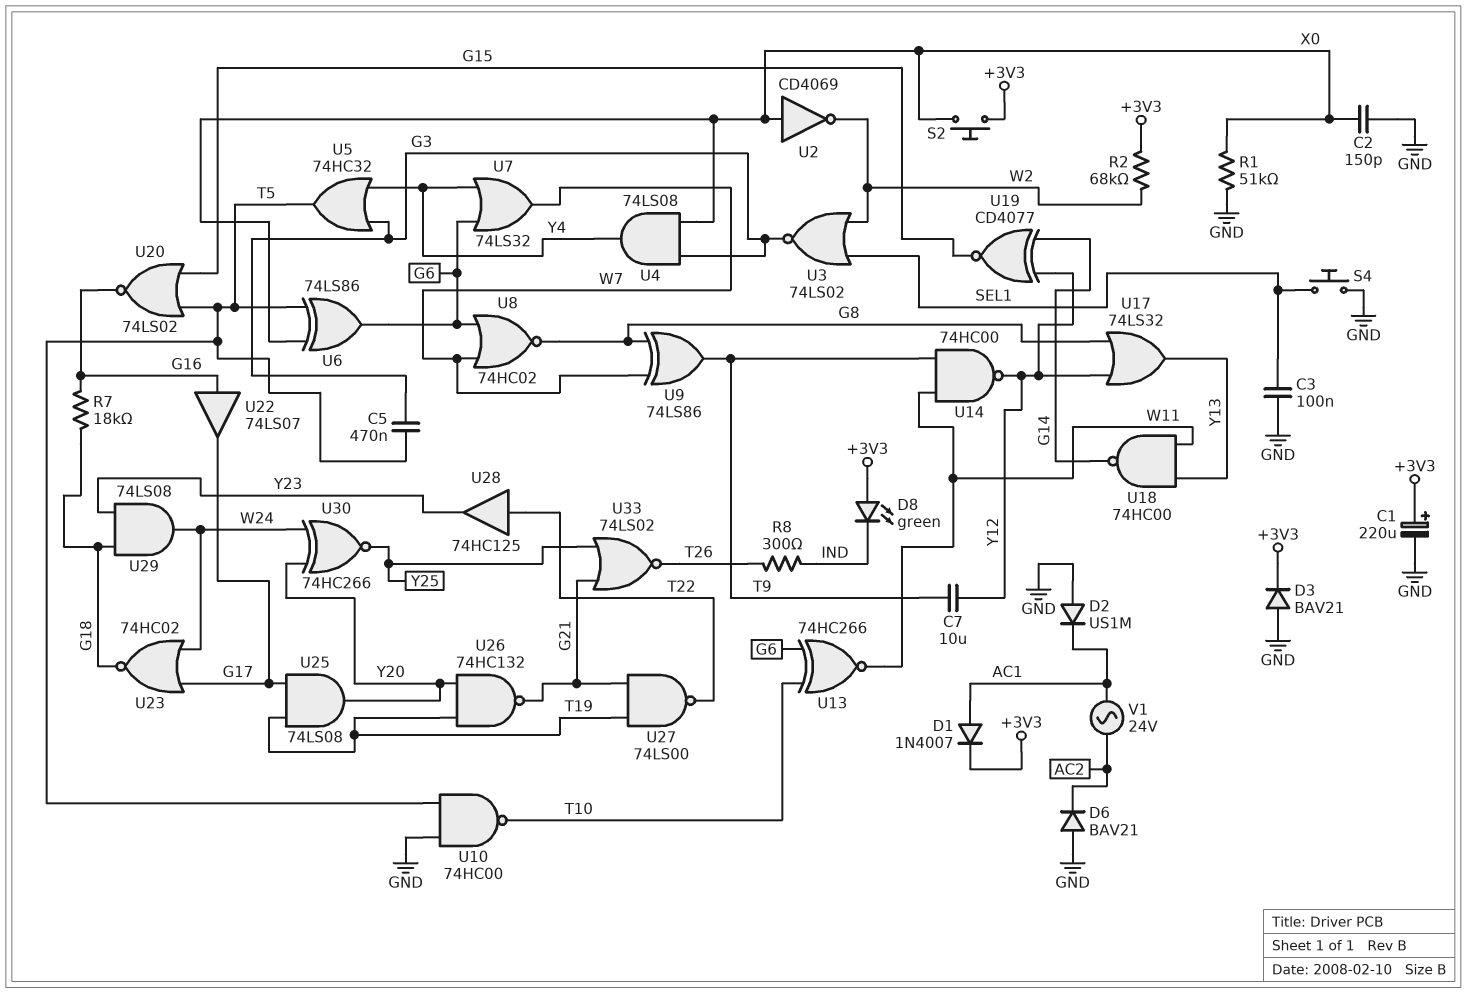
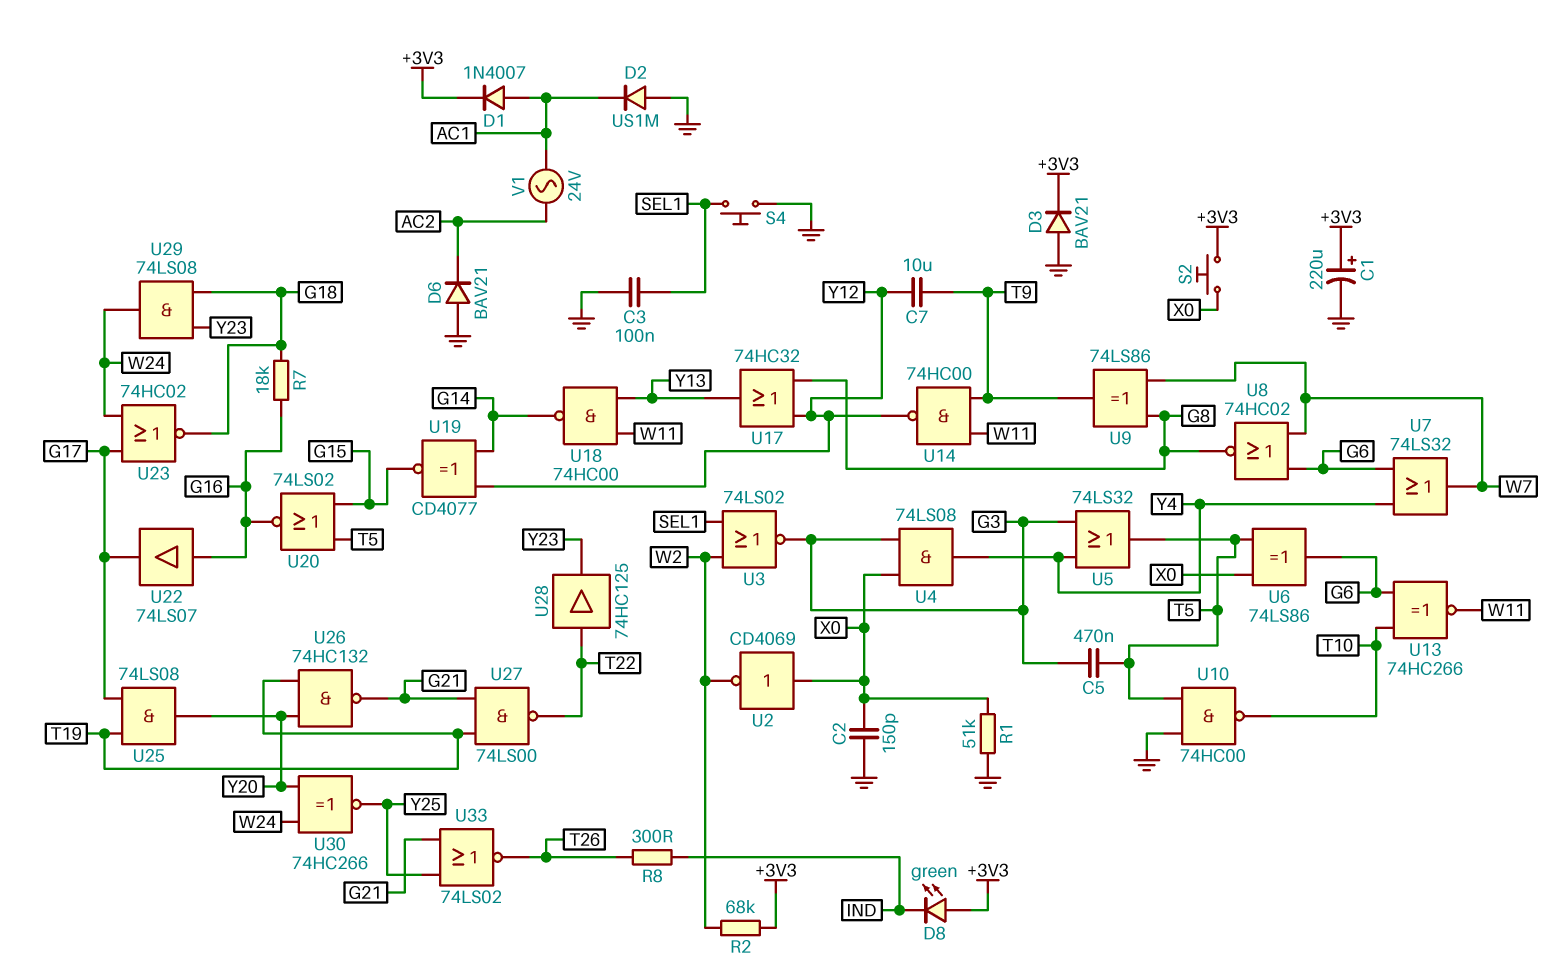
U5: OR 74HC32 (in G3, in Y4, out T5) -> OR 74LS32 (in G3, in Y4, out T5)
U17: OR 74LS32 (in G8, in Y12, out Y13) -> OR 74HC32 (in G8, in Y12, out Y13)

